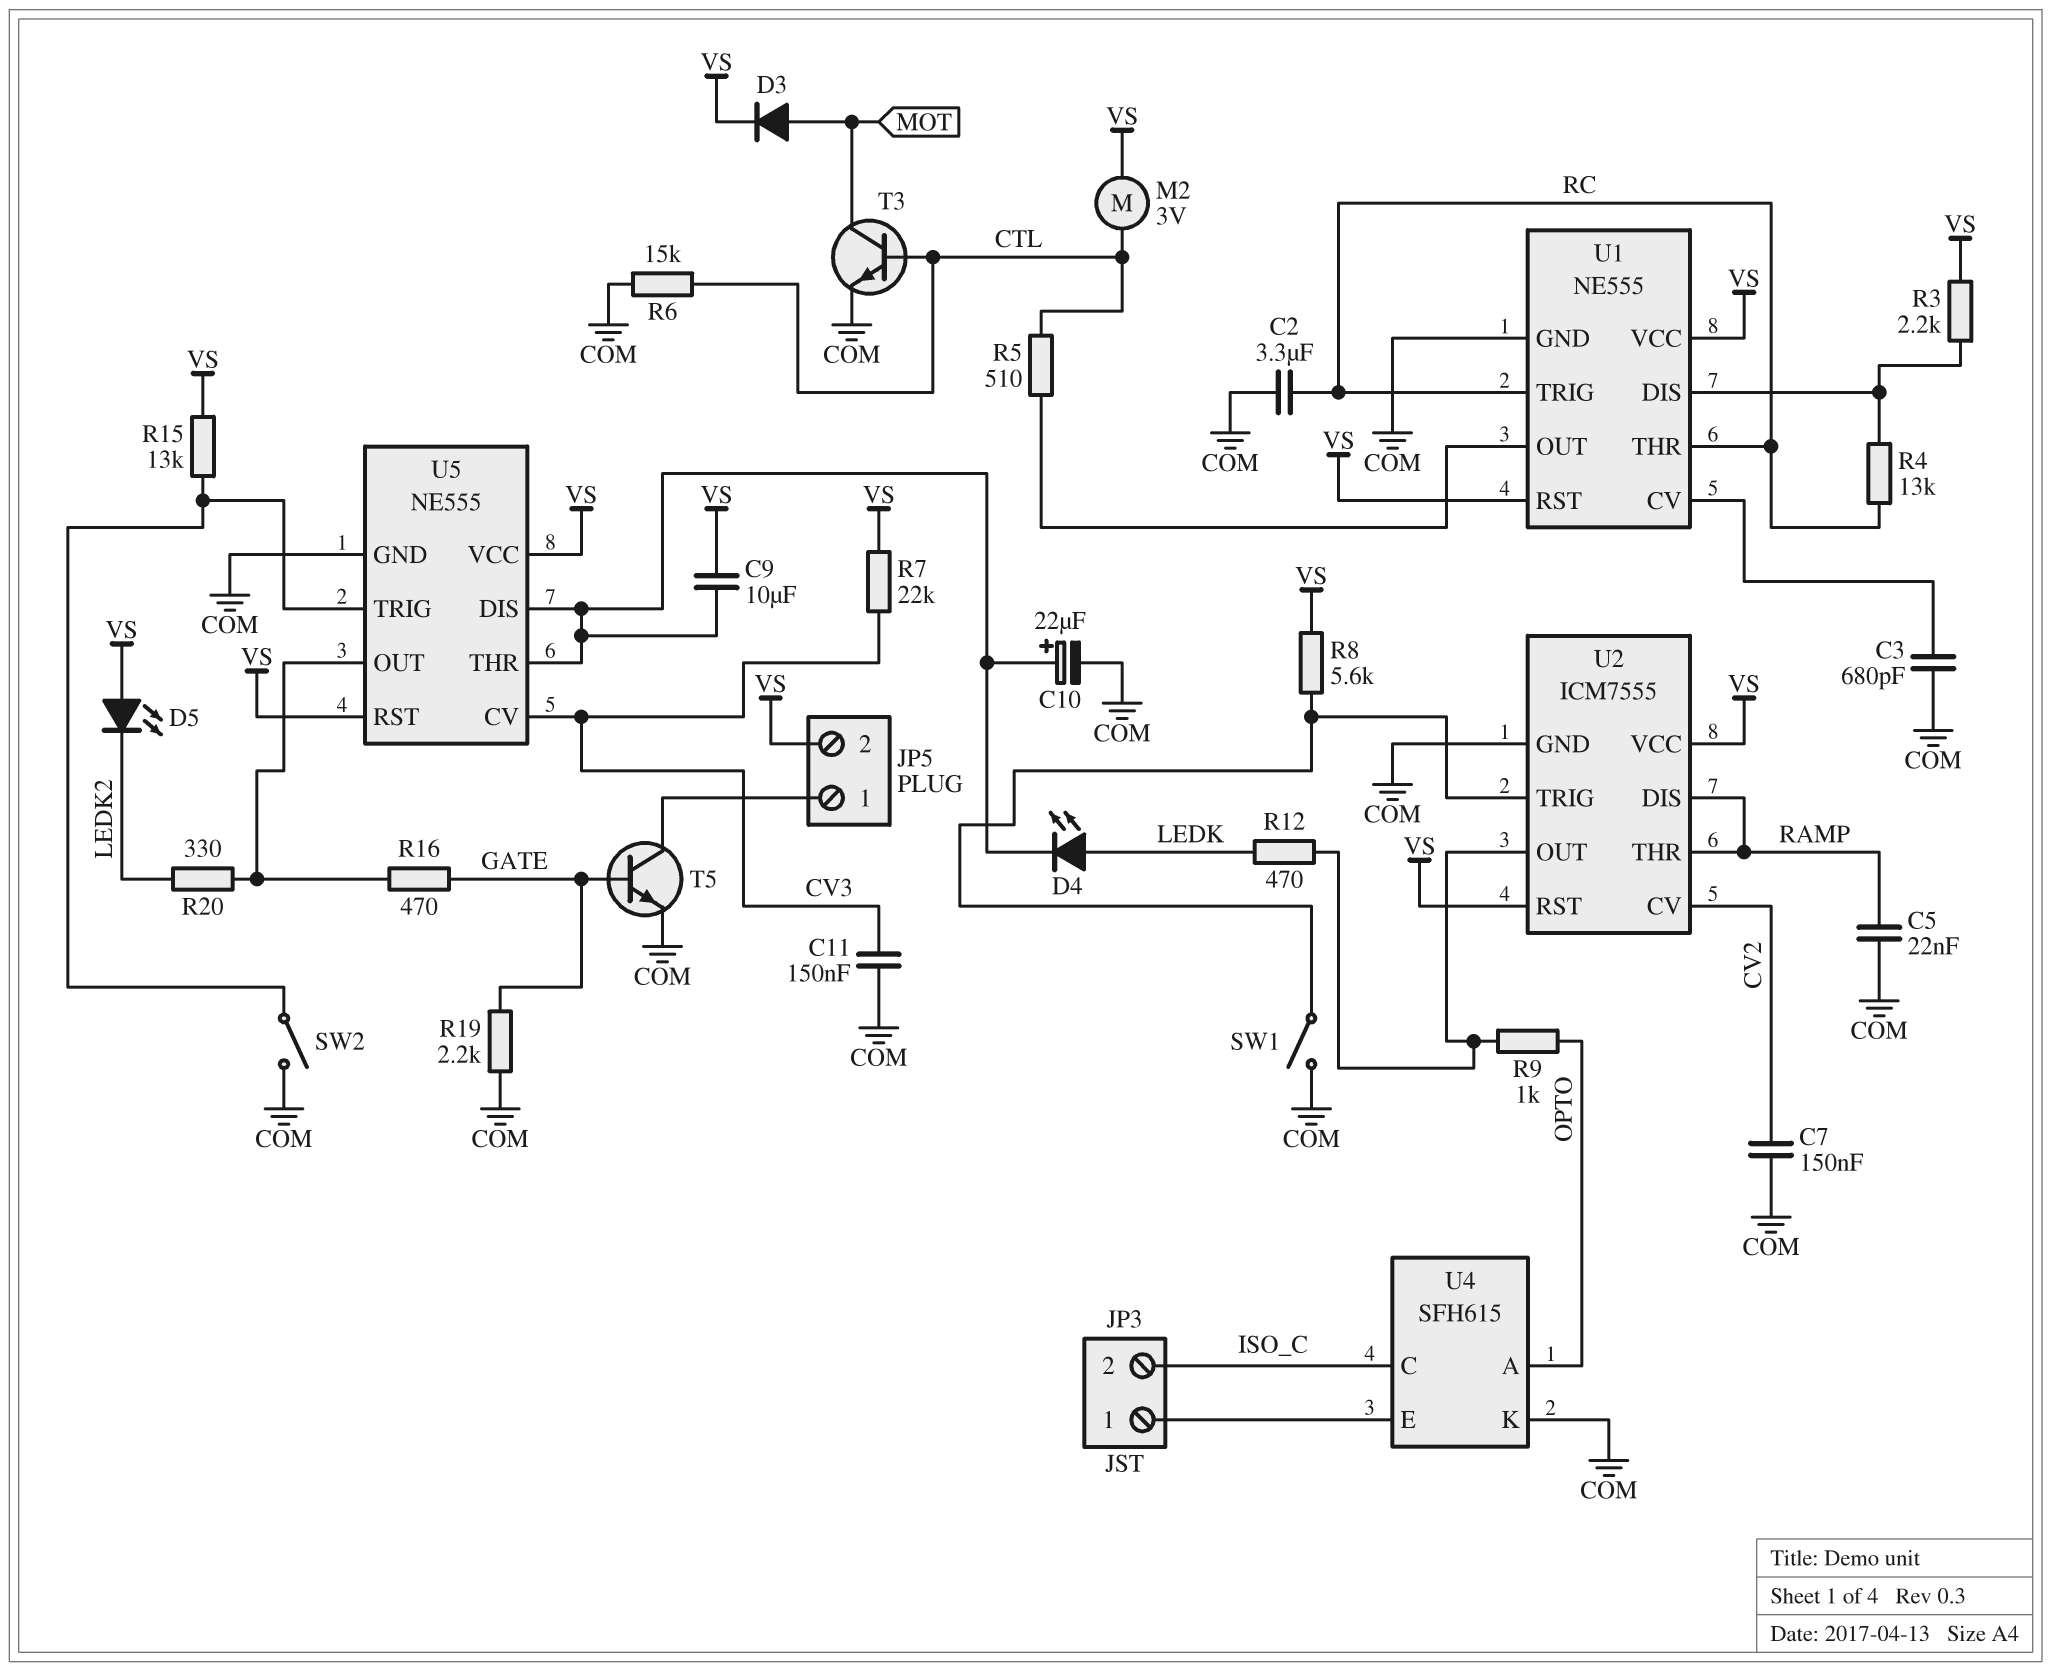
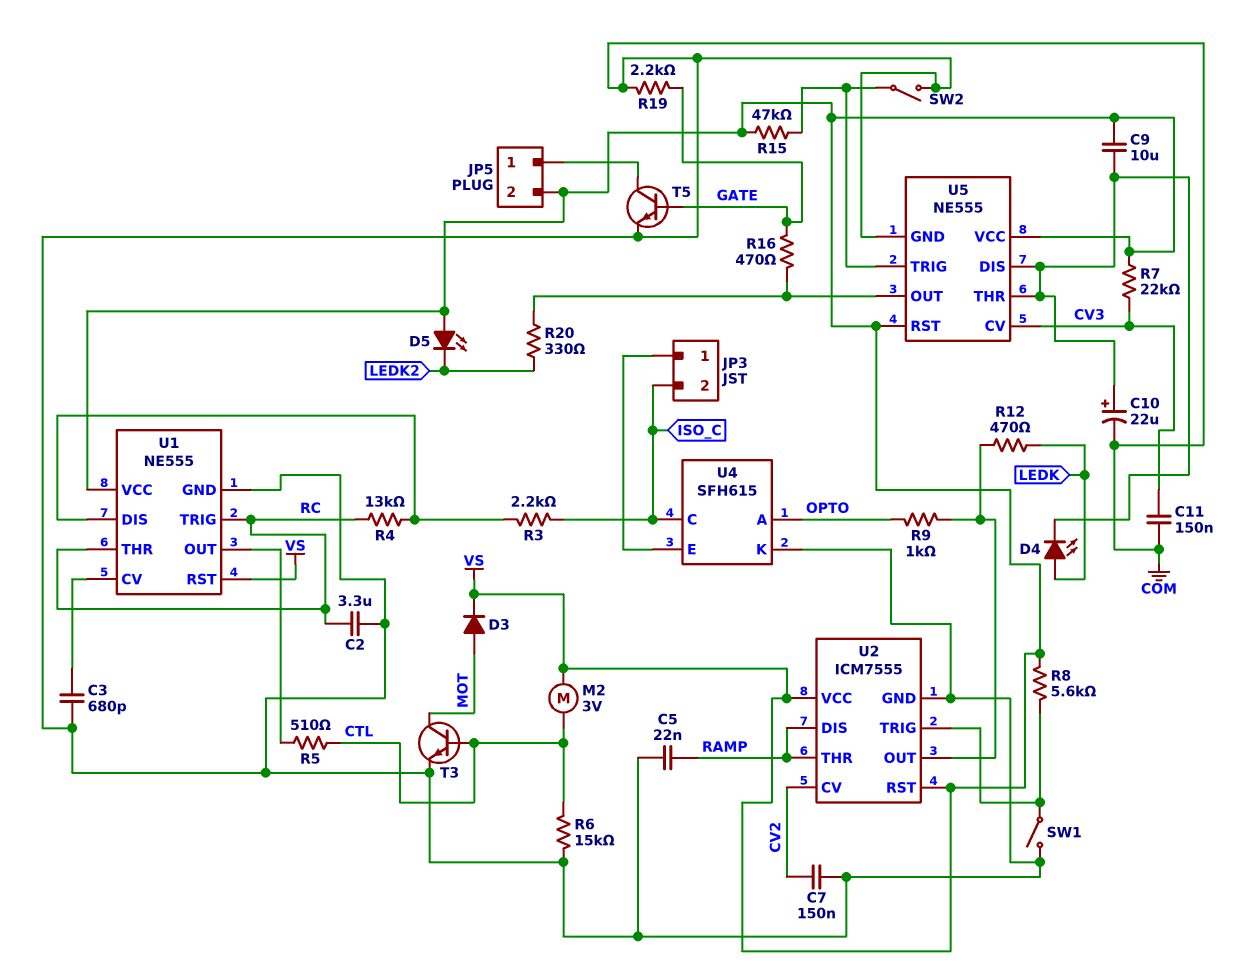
R3: 2.2k (U1/DIS, VS) -> 2.2k (ISO_C, U1/DIS)
R15: 13k (U5/TRIG, VS) -> 47k (U5/TRIG, VS)

